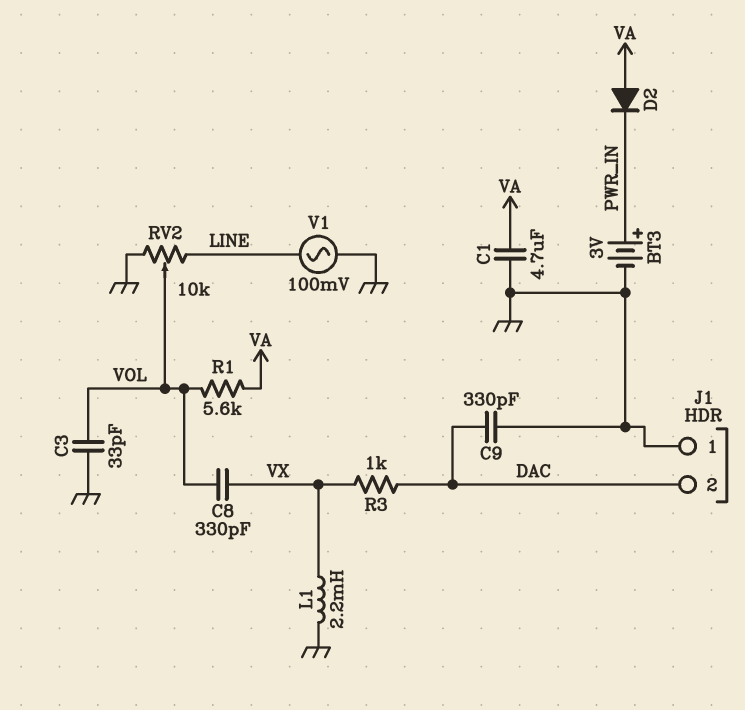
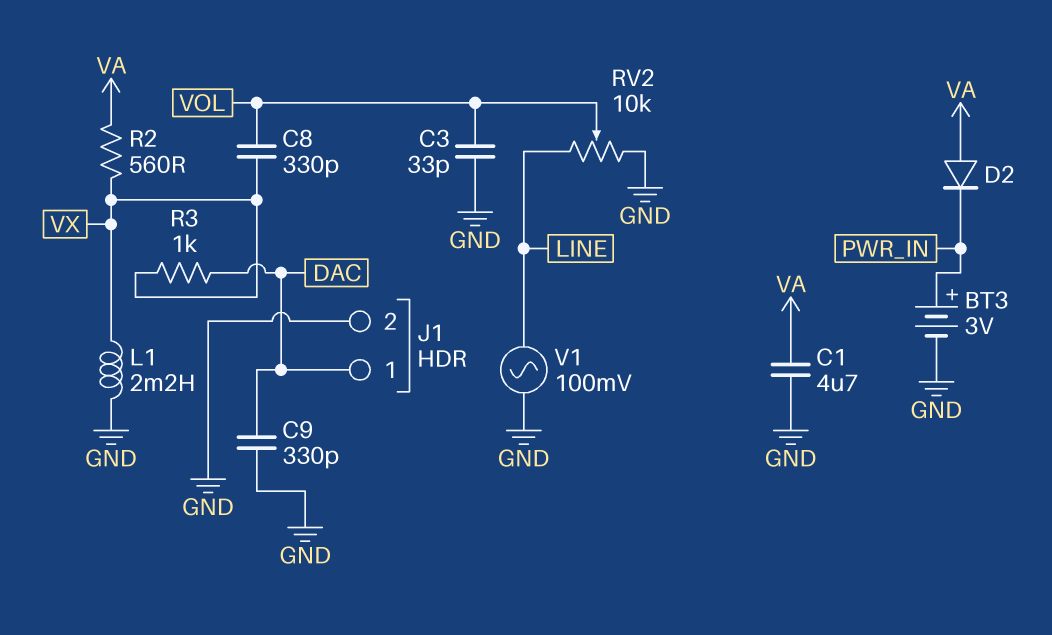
J1 pin 1: GND -> DAC
J1 pin 2: DAC -> GND
R1: 5.6k (VA, VOL) -> none
R2: none -> 560 (VA, VX)

